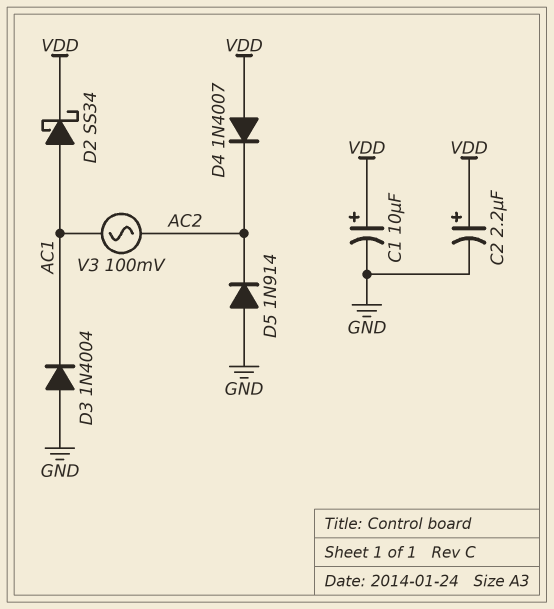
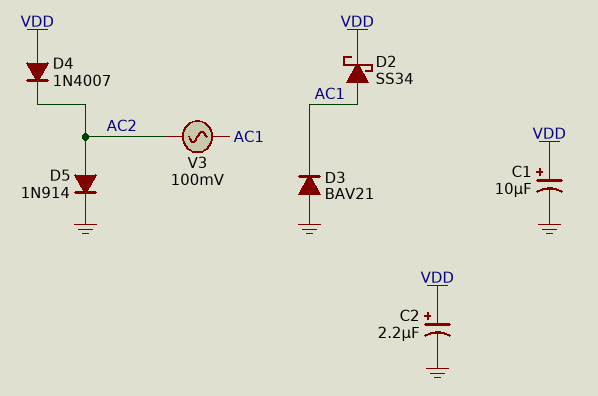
D3: diode 1N4004 (A GND, K AC1) -> diode BAV21 (A GND, K AC1)
D5: diode 1N914 (A GND, K AC2) -> diode 1N914 (A AC2, K GND)

